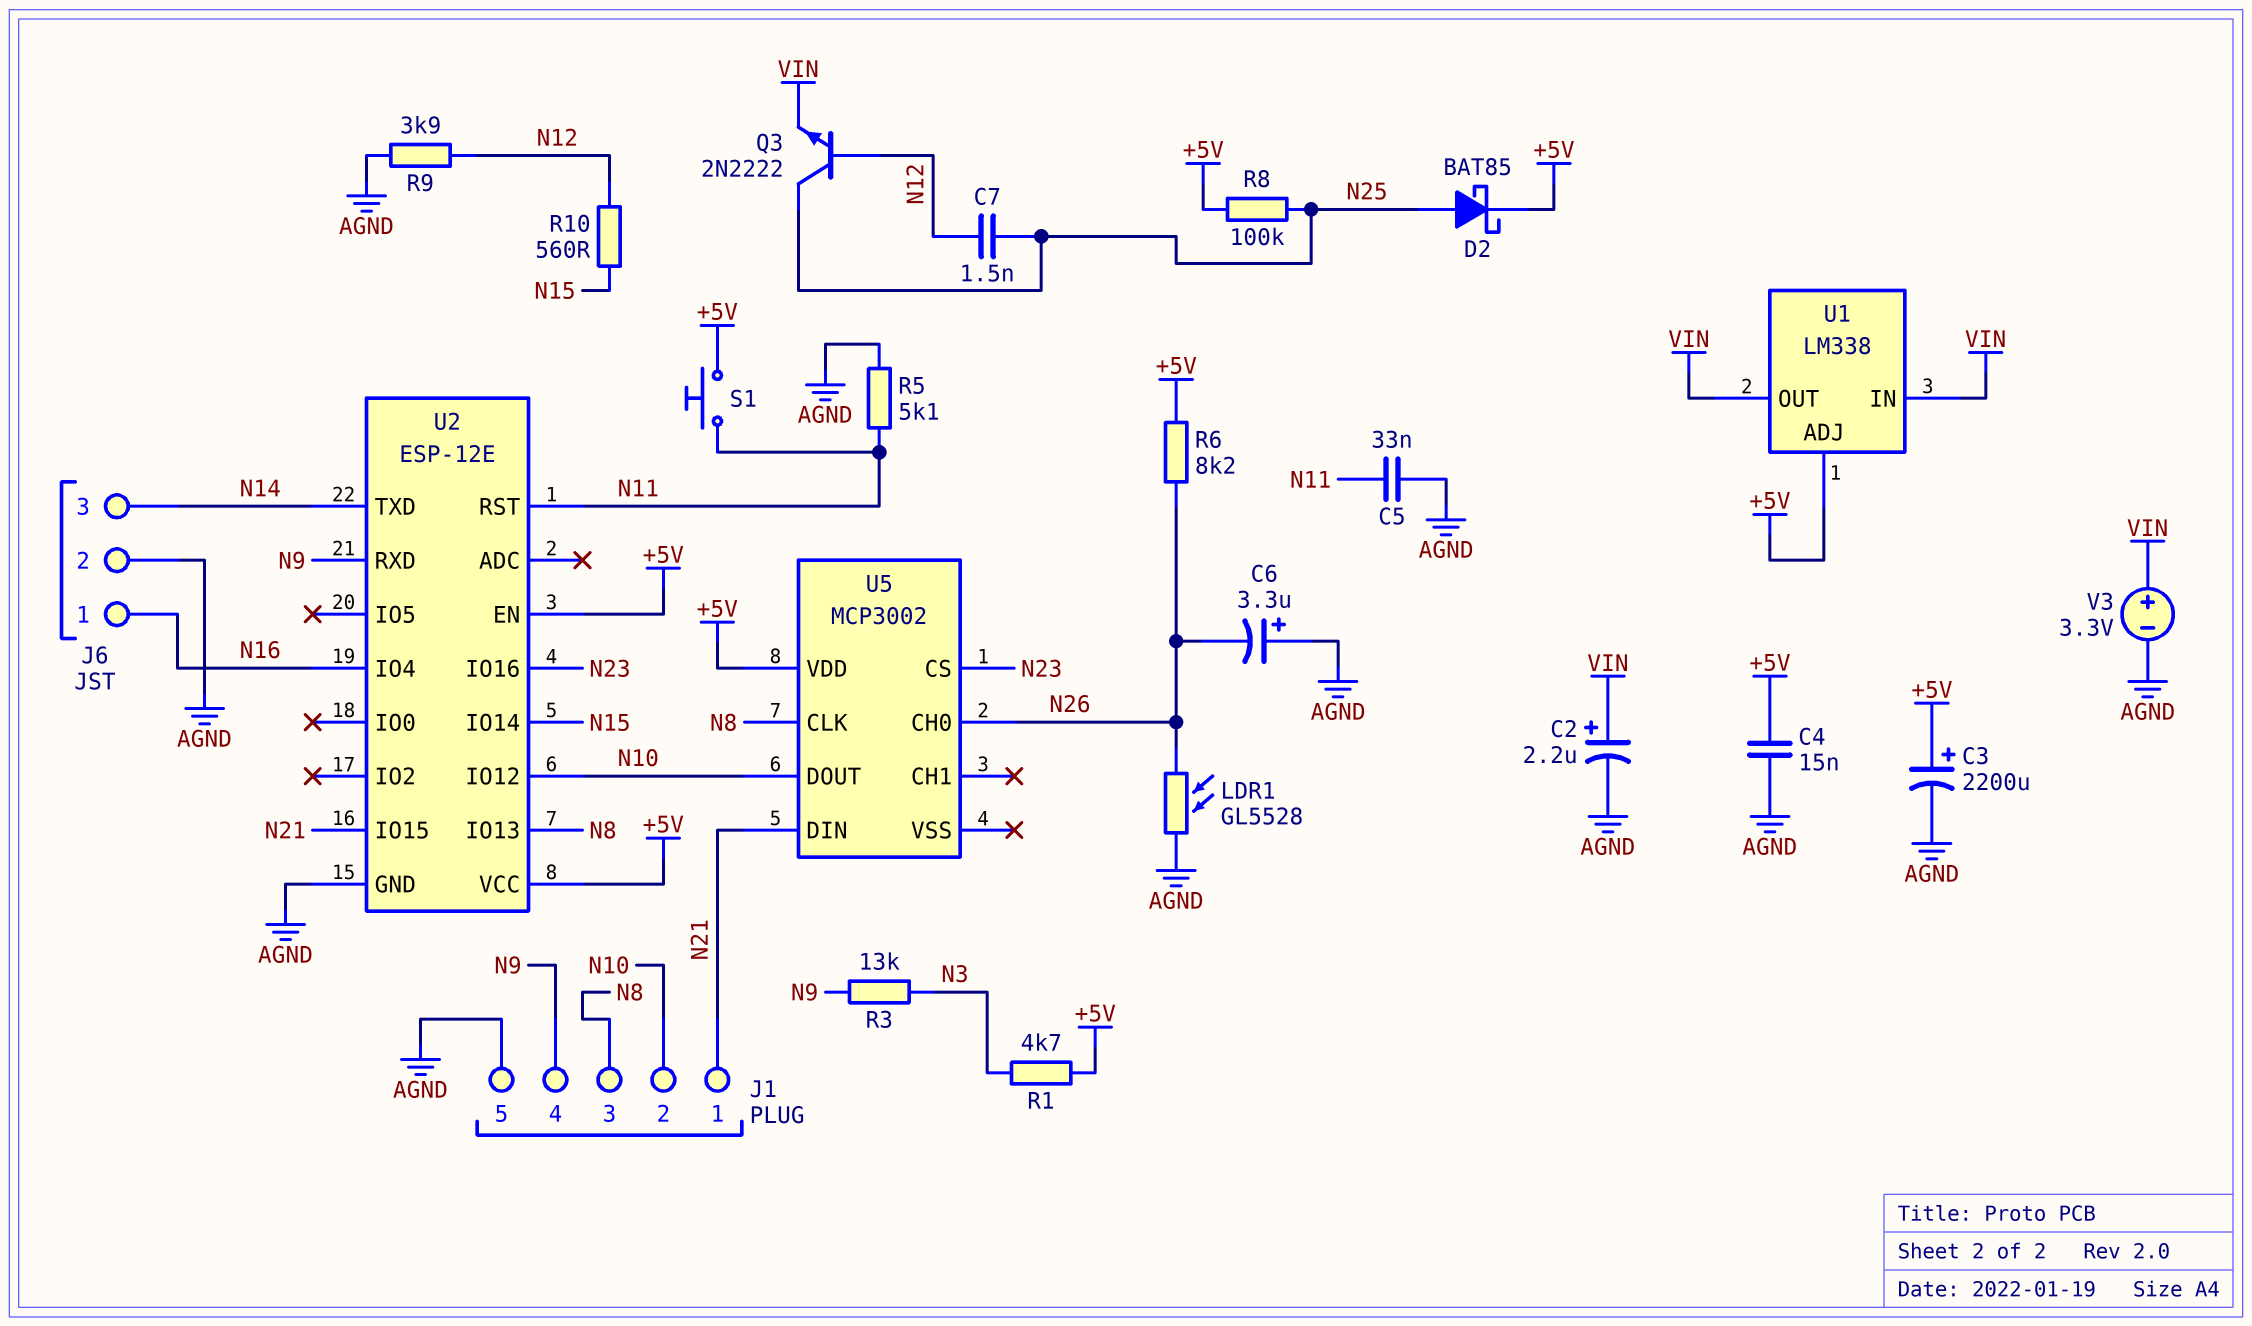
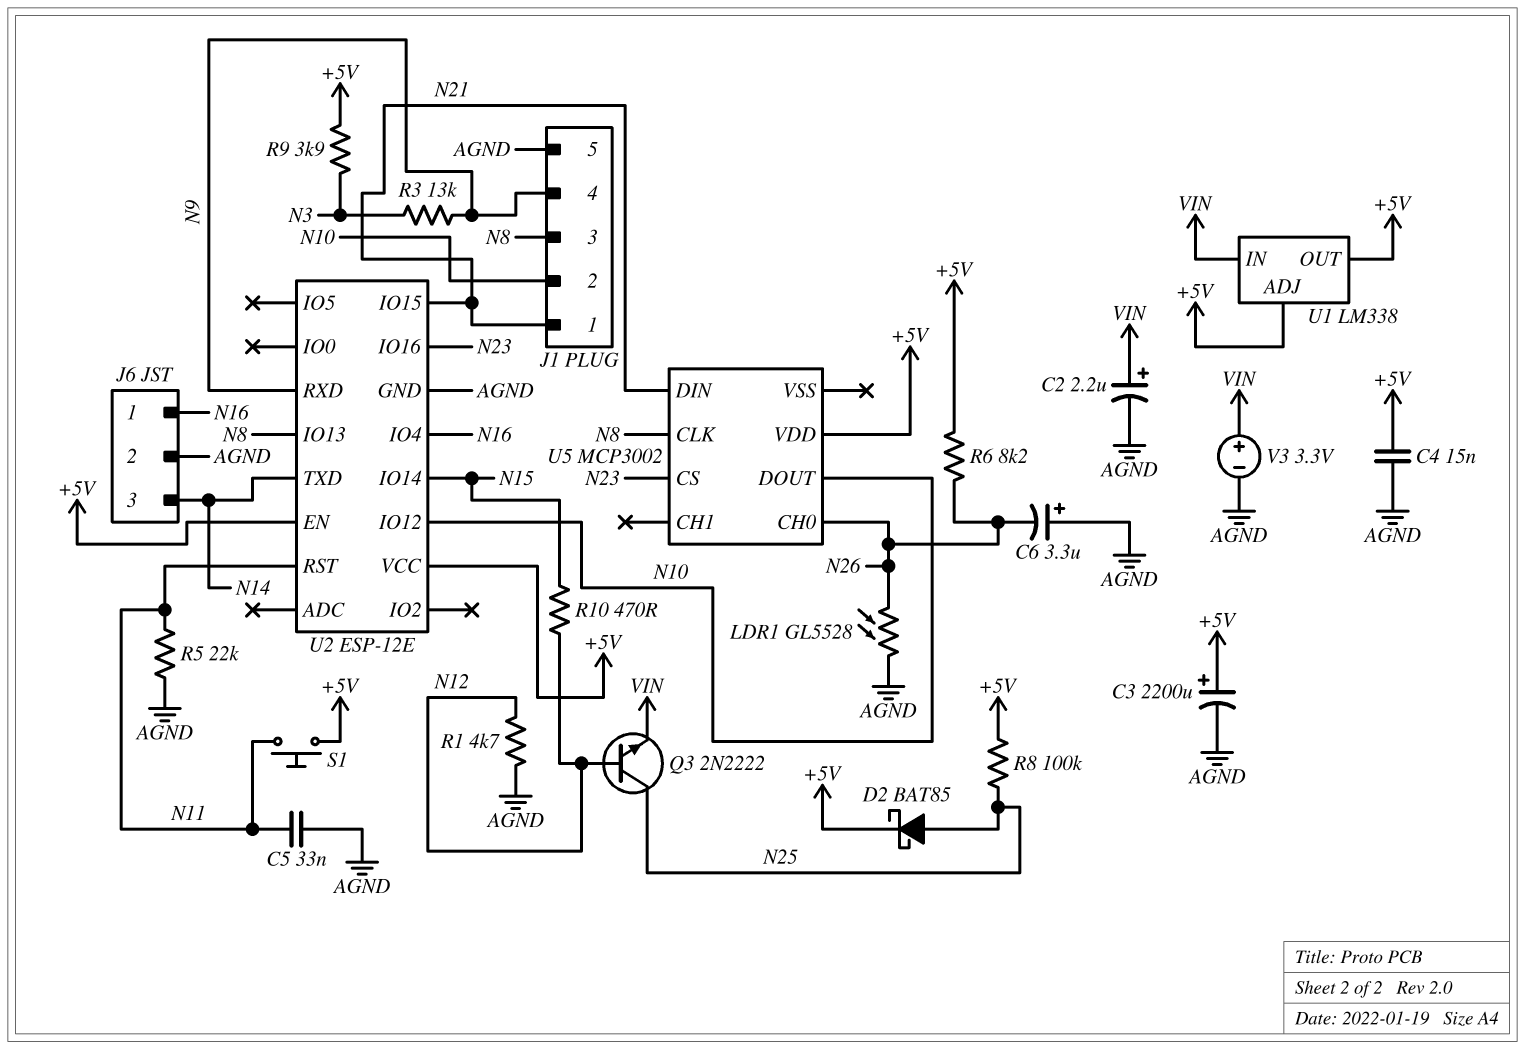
C7: 1.5nF (N12, N25) -> none
R1: 4.7k (+5V, N3) -> 4.7k (AGND, N12)
R5: 5.1k (AGND, N11) -> 22k (AGND, N11)
R9: 3.9k (AGND, N12) -> 3.9k (+5V, N3)
R10: 560 (N12, N15) -> 470 (N12, N15)
U1 pin OUT: VIN -> +5V

